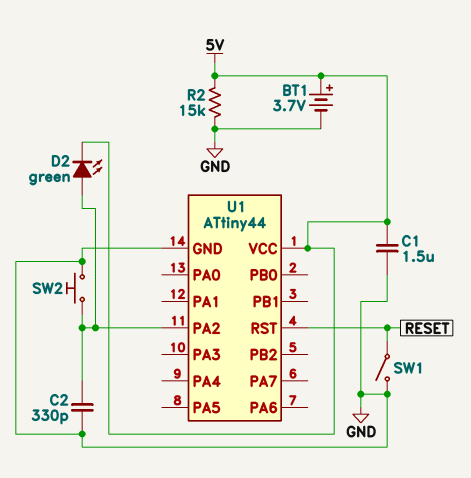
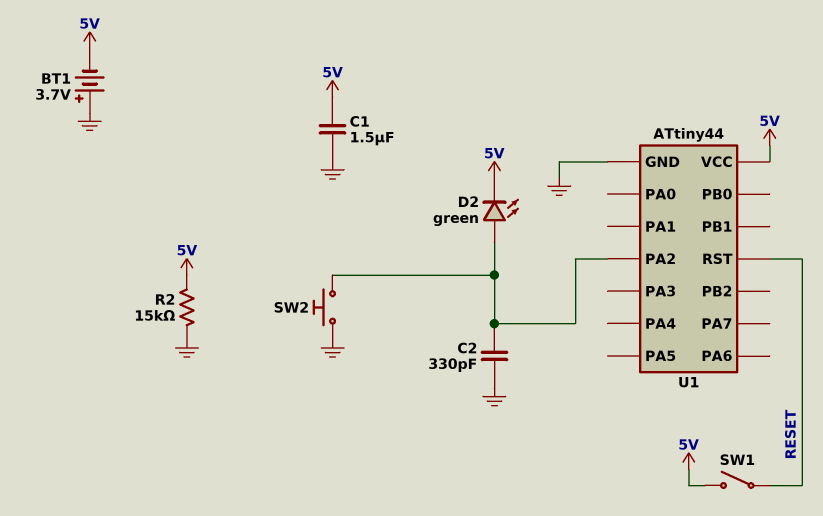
BT1: 3.7V (plus 5V, minus GND) -> 3.7V (plus GND, minus 5V)
SW1: switch (GND, RESET) -> switch (5V, RESET)

